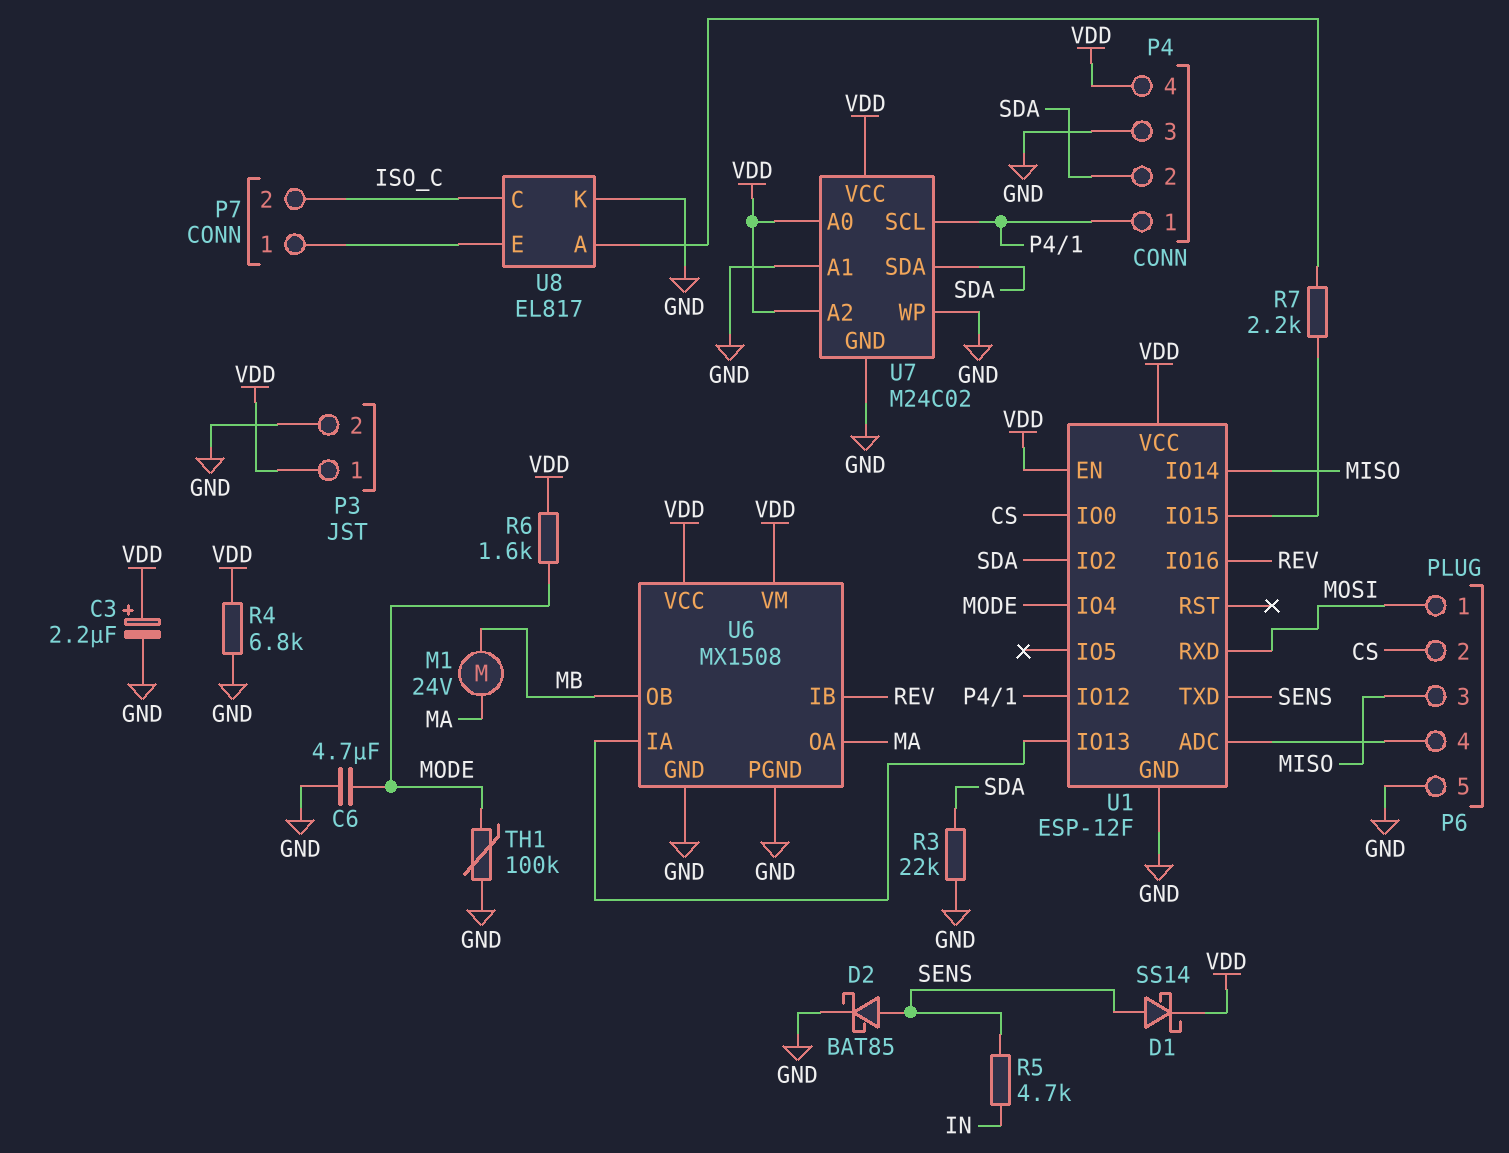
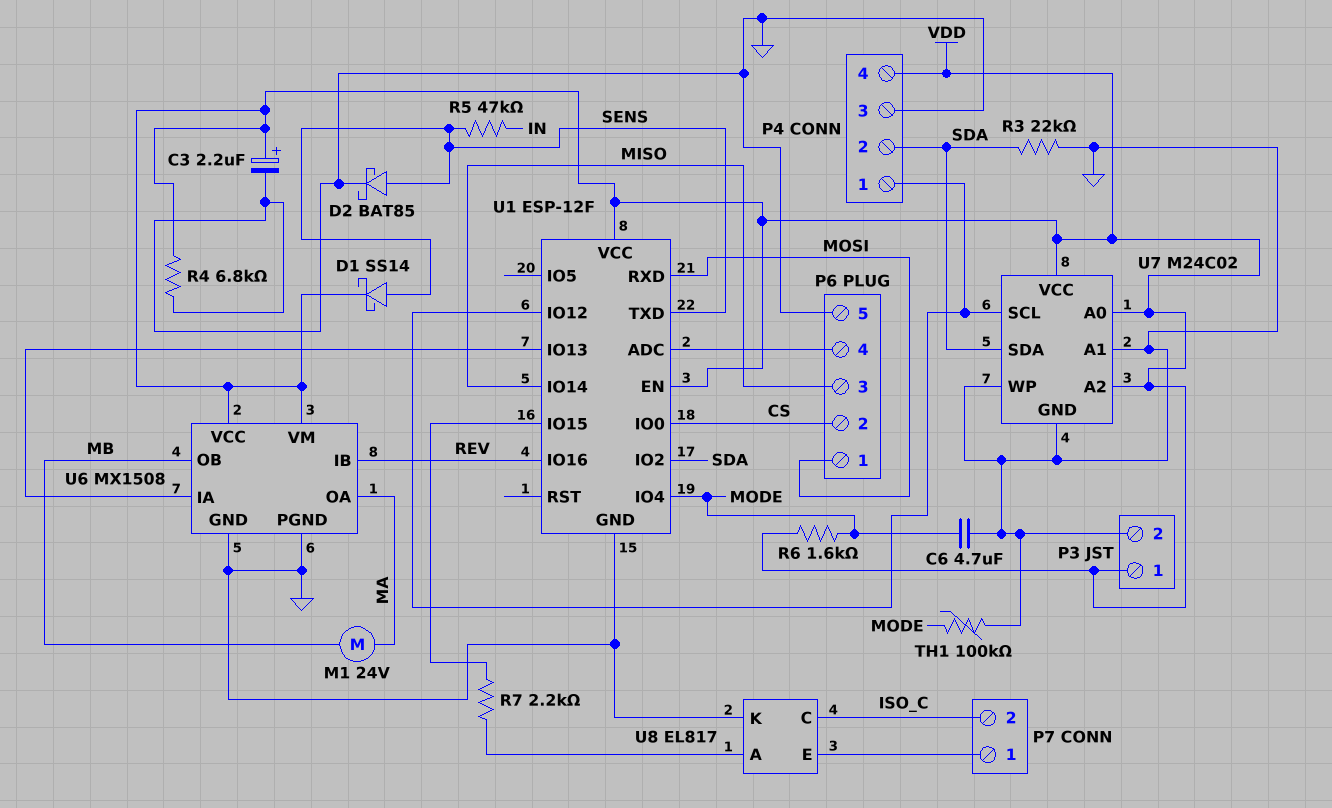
R5: 4.7k (IN, SENS) -> 47k (IN, SENS)

